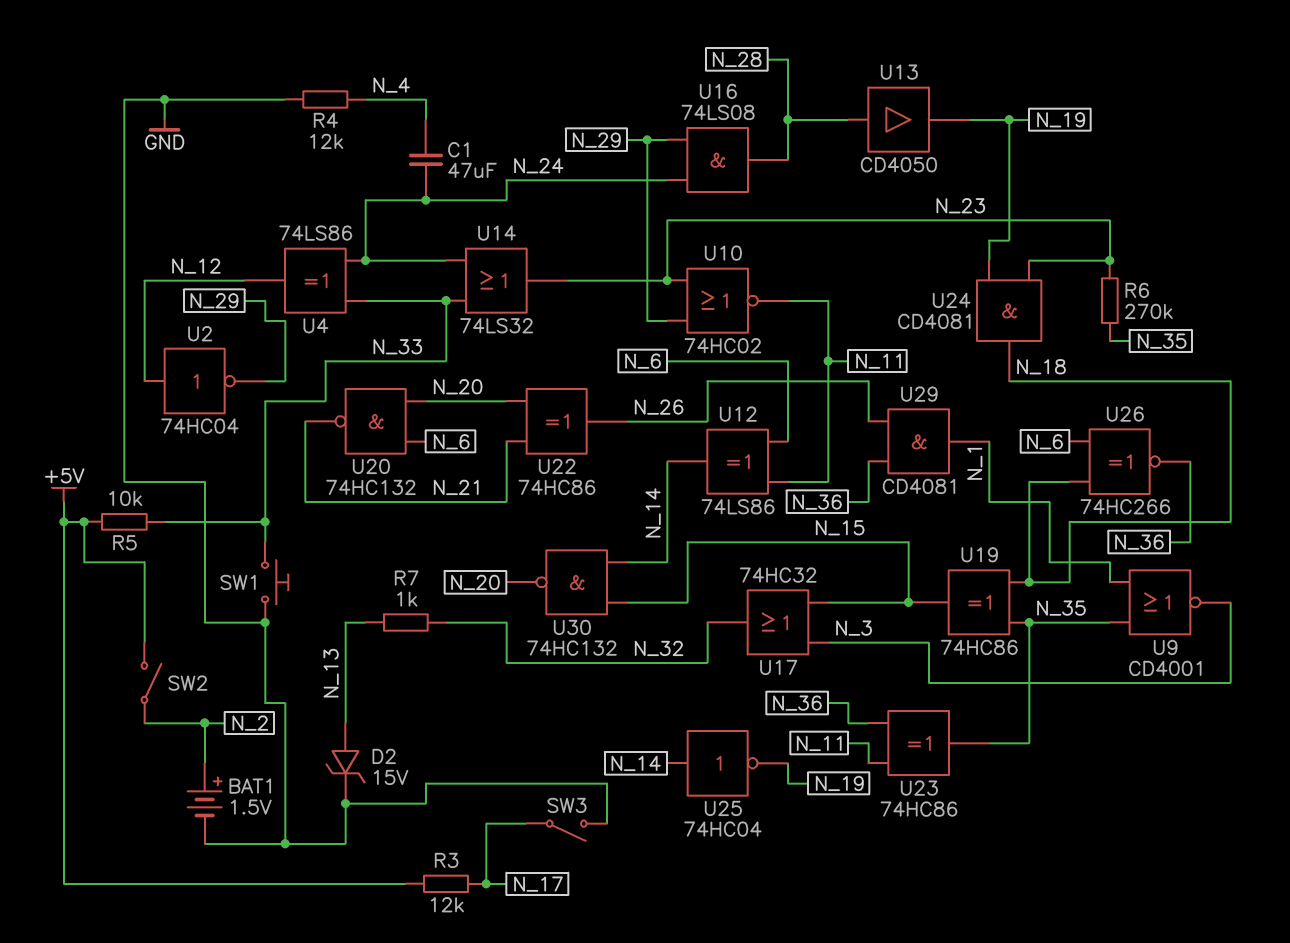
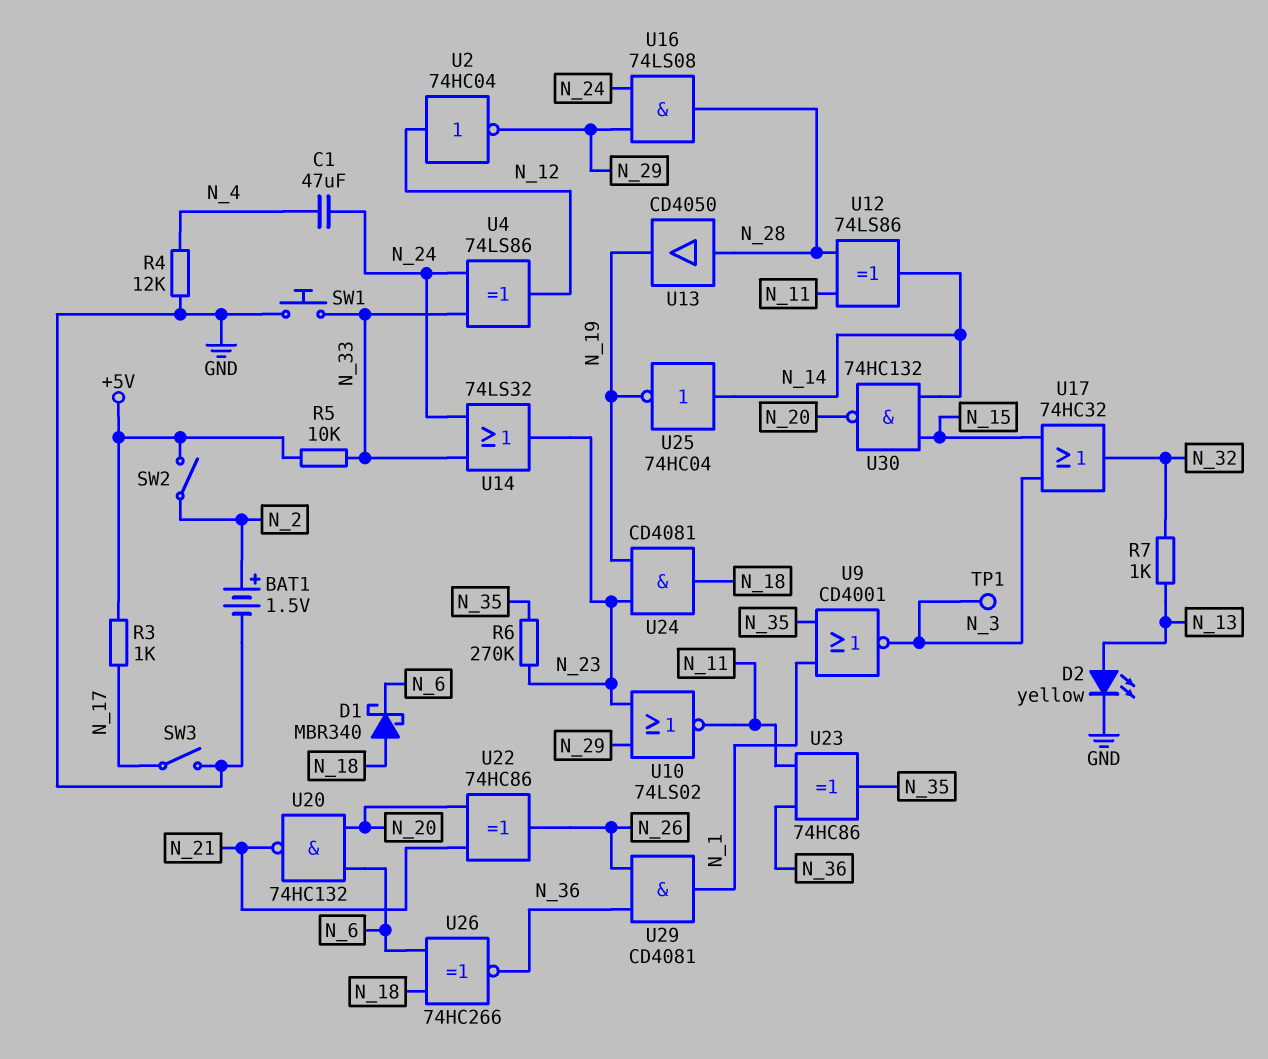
D1: none -> schottky MBR340 (A N_18, K N_6)
D2: zener 15V (A N_13, K GND) -> LED yellow (A N_13, K GND)
R3: 12k (+5V, N_17) -> 1k (+5V, N_17)
TP1: none -> test point (N_3)
U10: NOR 74HC02 (in N_23, in N_29, out N_11) -> NOR 74LS02 (in N_23, in N_29, out N_11)
U12: XOR 74LS86 (in N_6, in N_11, out N_14) -> XOR 74LS86 (in N_11, in N_28, out N_14)
U19: XOR 74HC86 (in N_18, in N_35, out N_15) -> none

